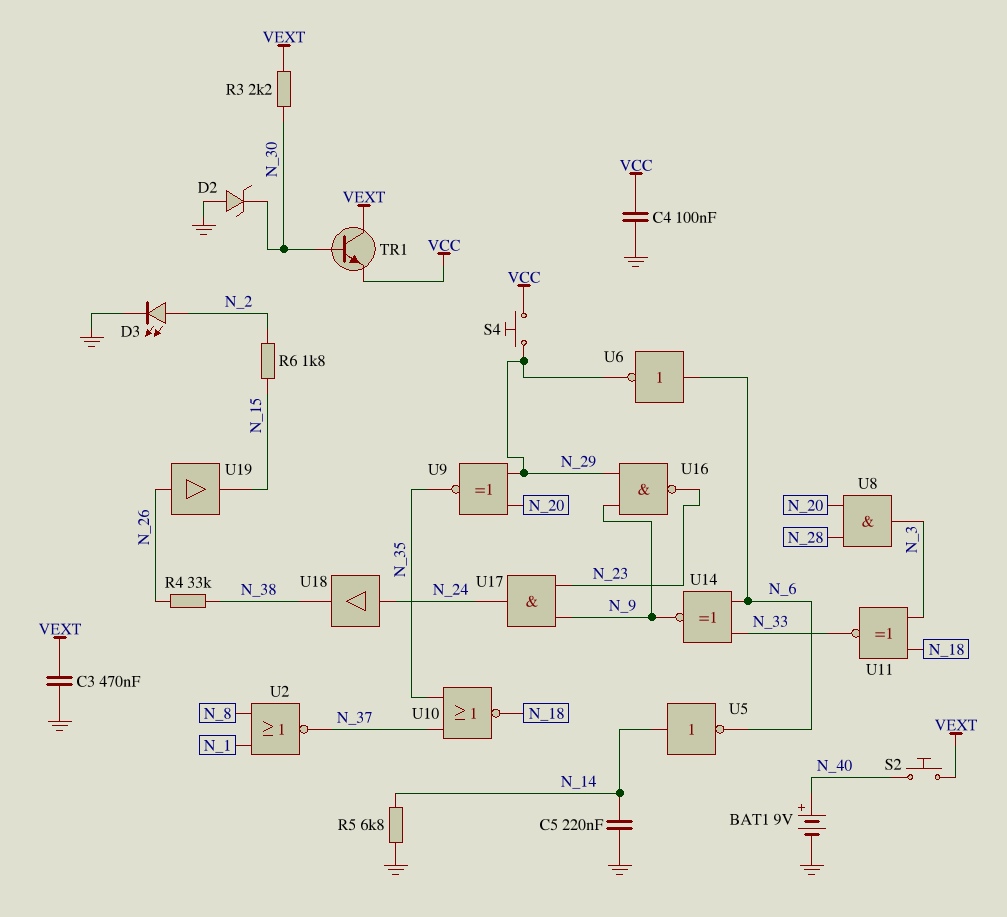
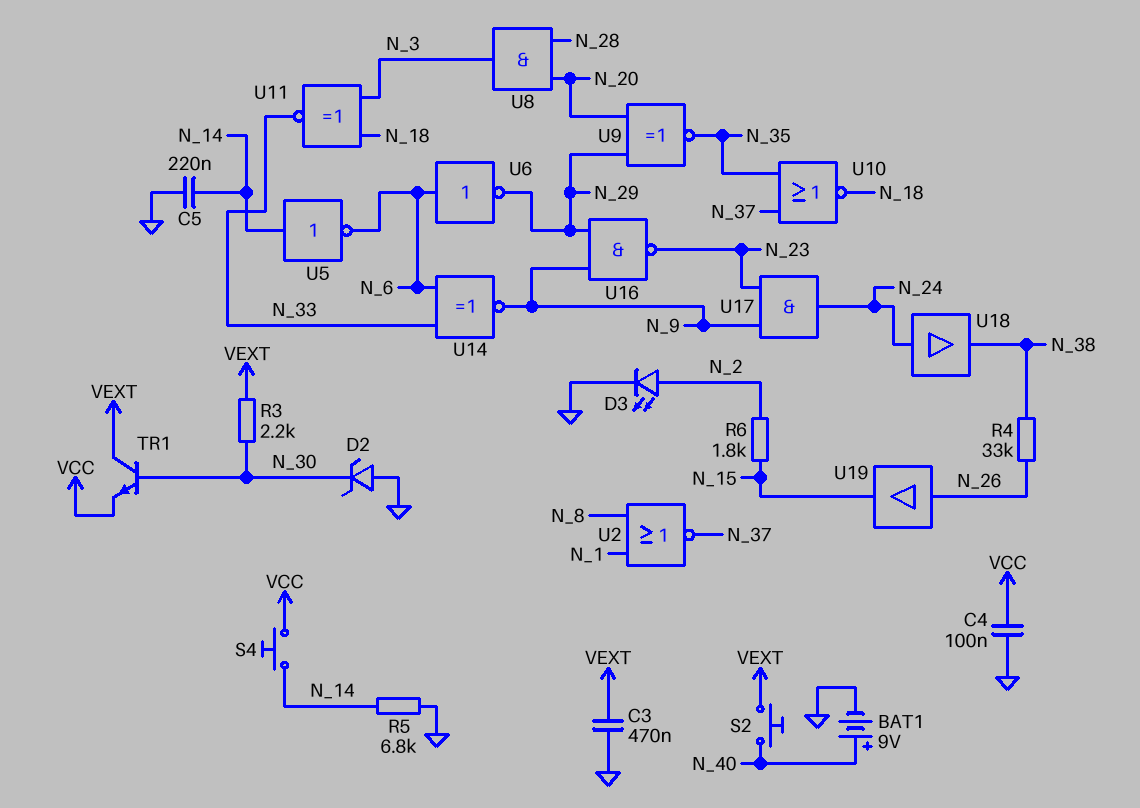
S4: button (N_29, VCC) -> button (N_14, VCC)

